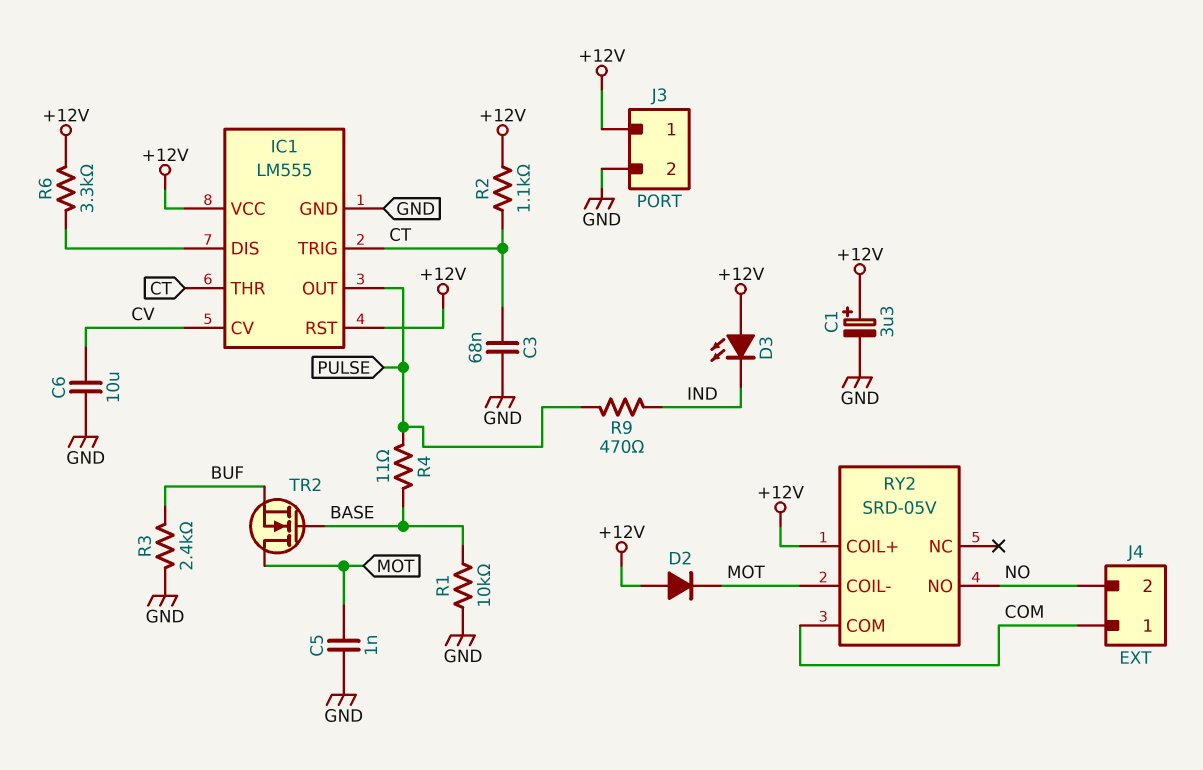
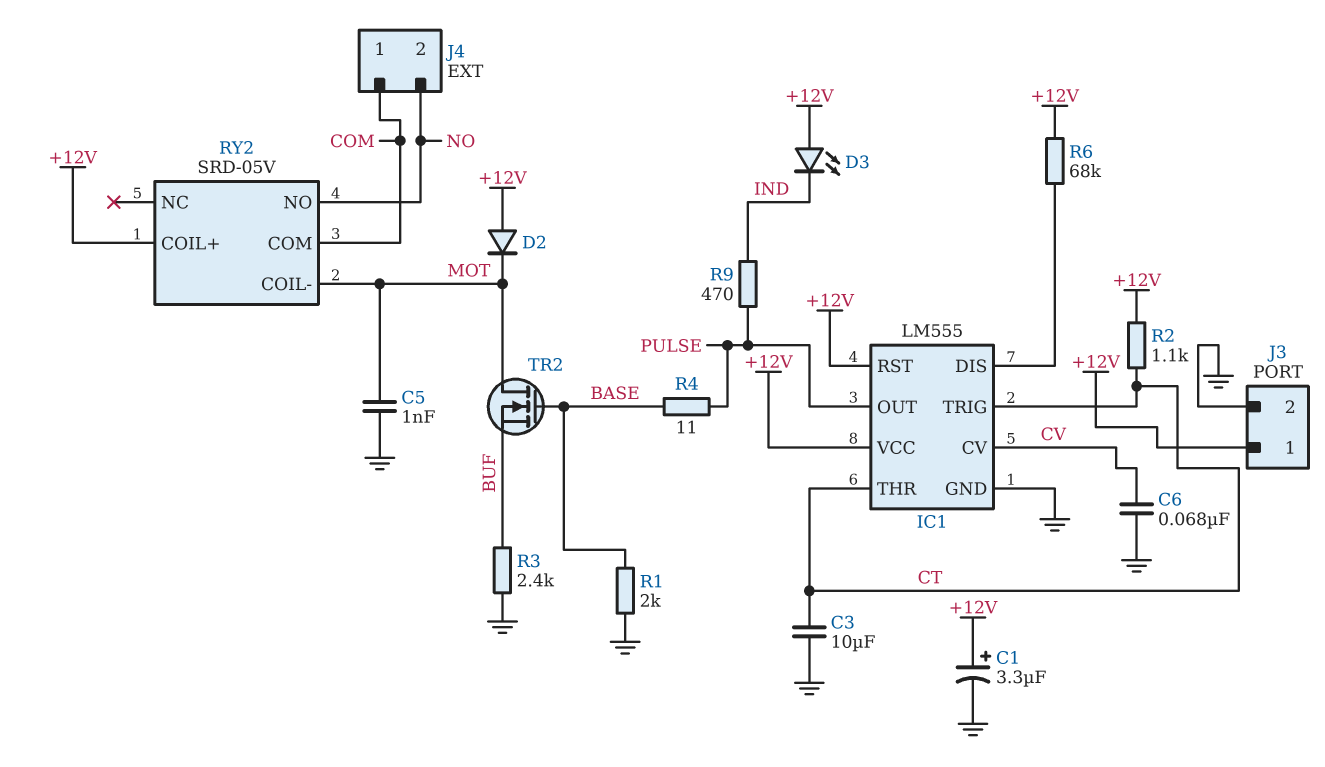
C3: 68nF (CT, GND) -> 10uF (CT, GND)
C6: 10uF (CV, GND) -> 68nF (CV, GND)
R1: 10k (BASE, GND) -> 2k (BASE, GND)
R6: 3.3k (+12V, IC1/DIS) -> 68k (+12V, IC1/DIS)

